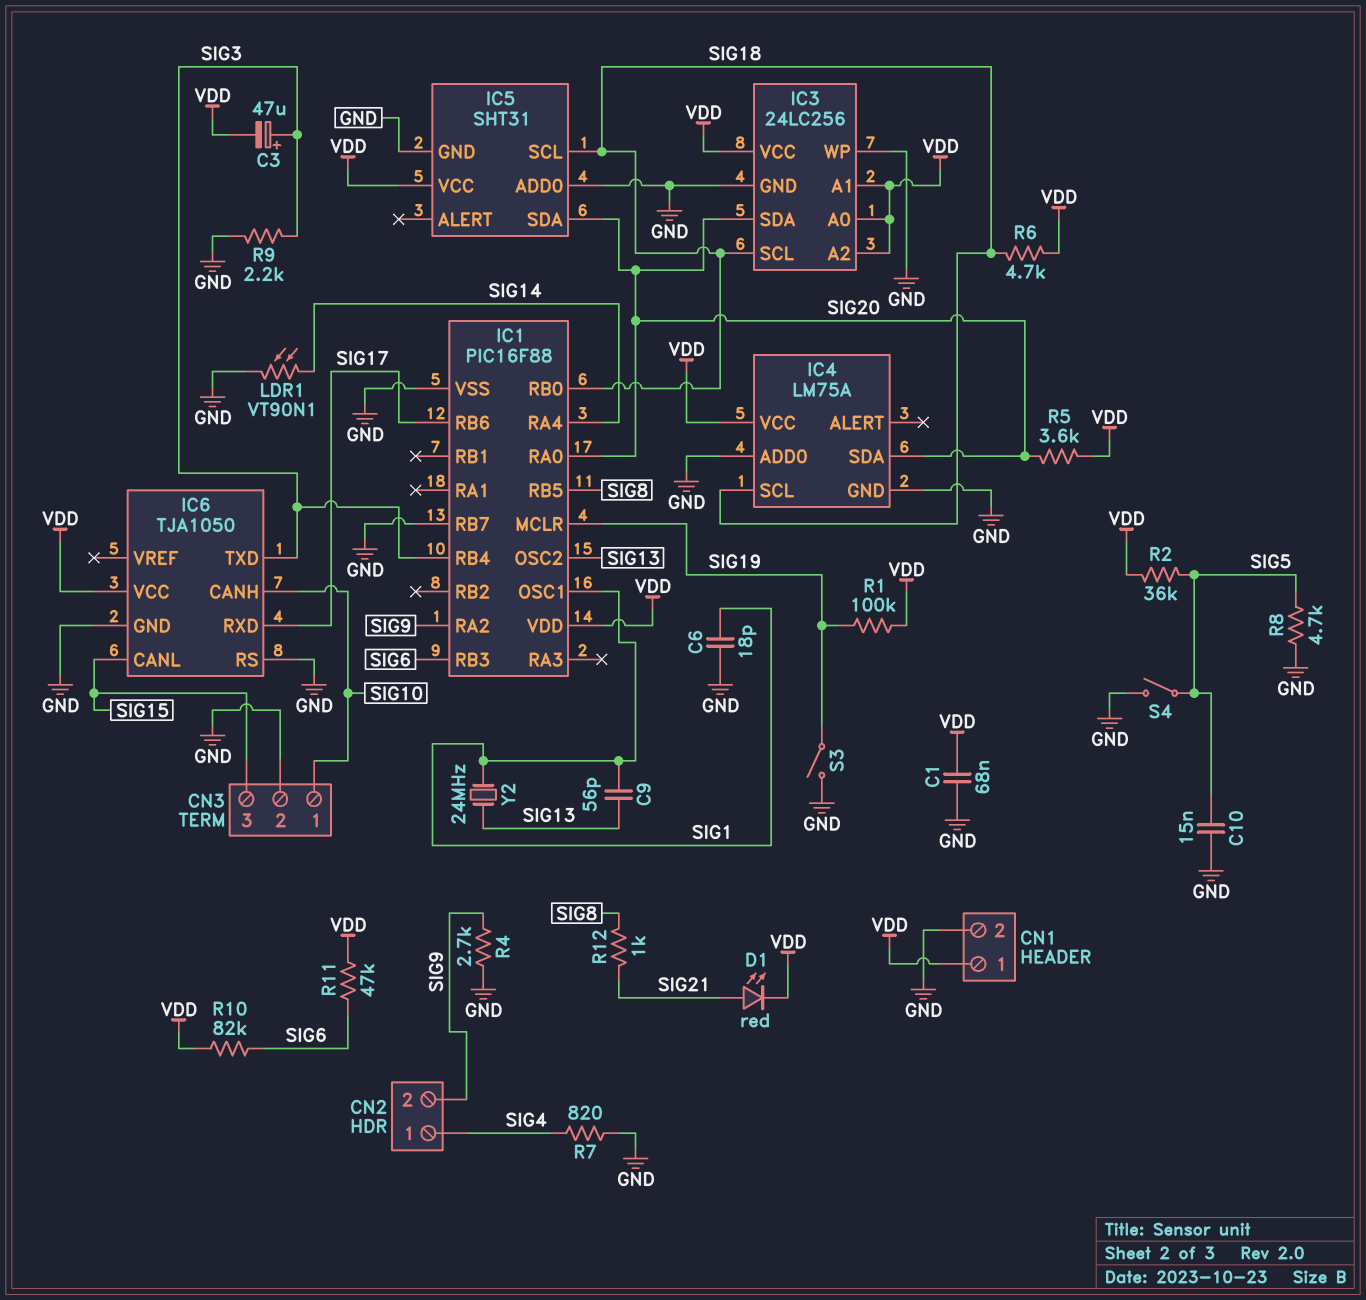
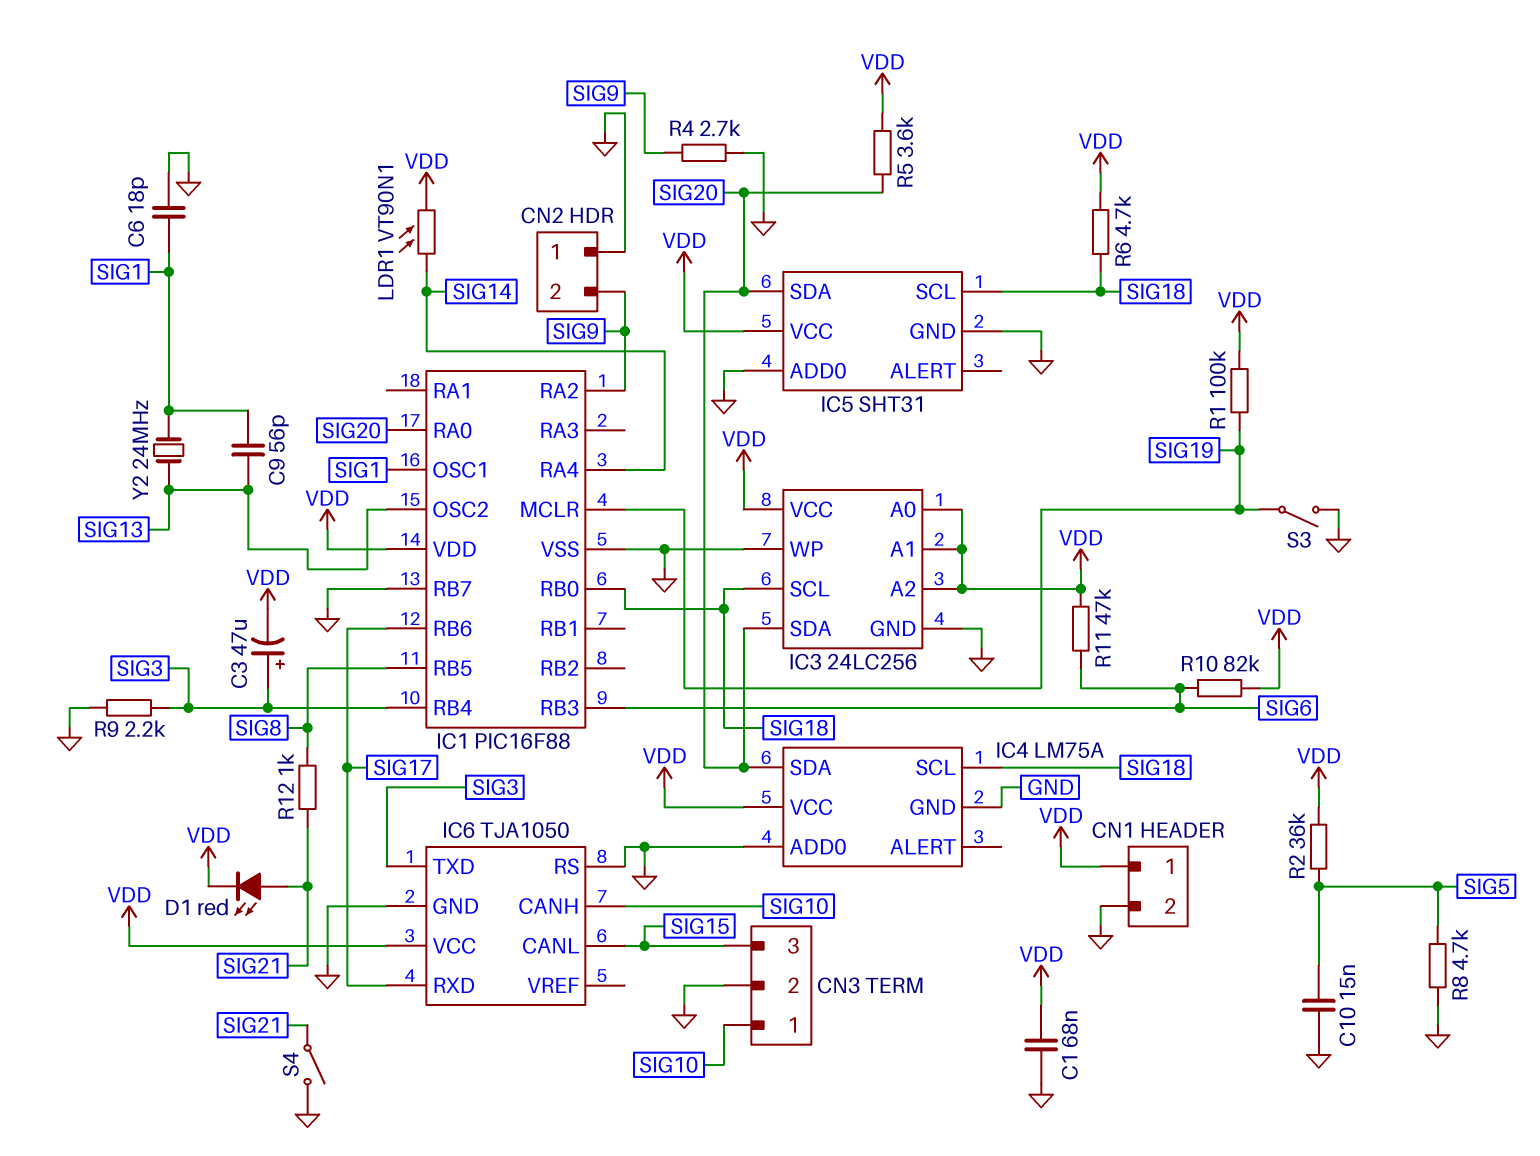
CN2 pin 1: SIG4 -> GND
LDR1: VT90N1 (GND, SIG14) -> VT90N1 (SIG14, VDD)
R7: 820 (GND, SIG4) -> none
S4: switch (GND, SIG5) -> switch (GND, SIG21)

